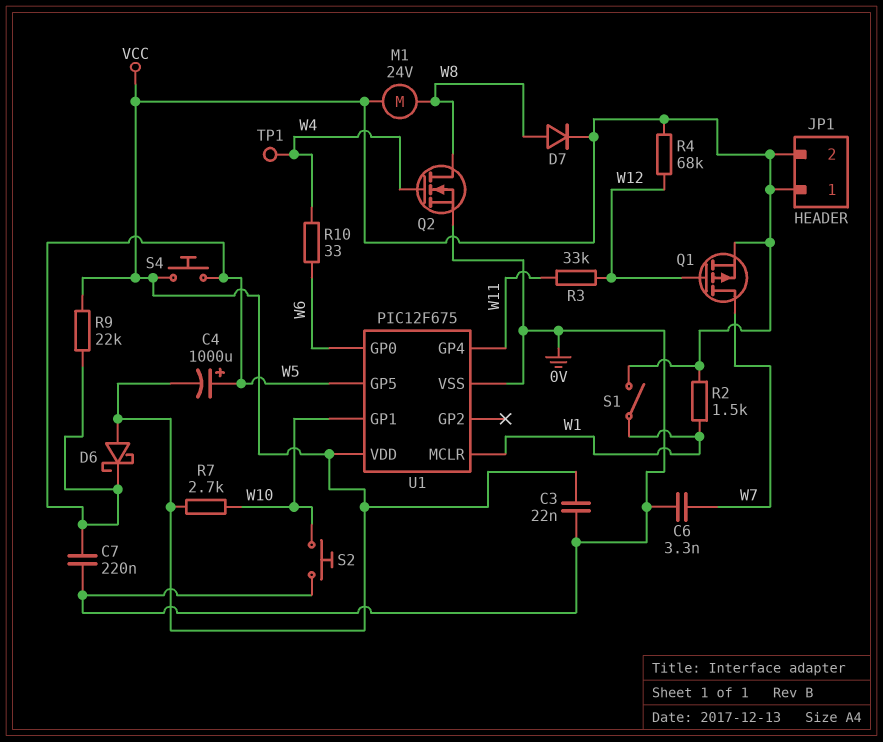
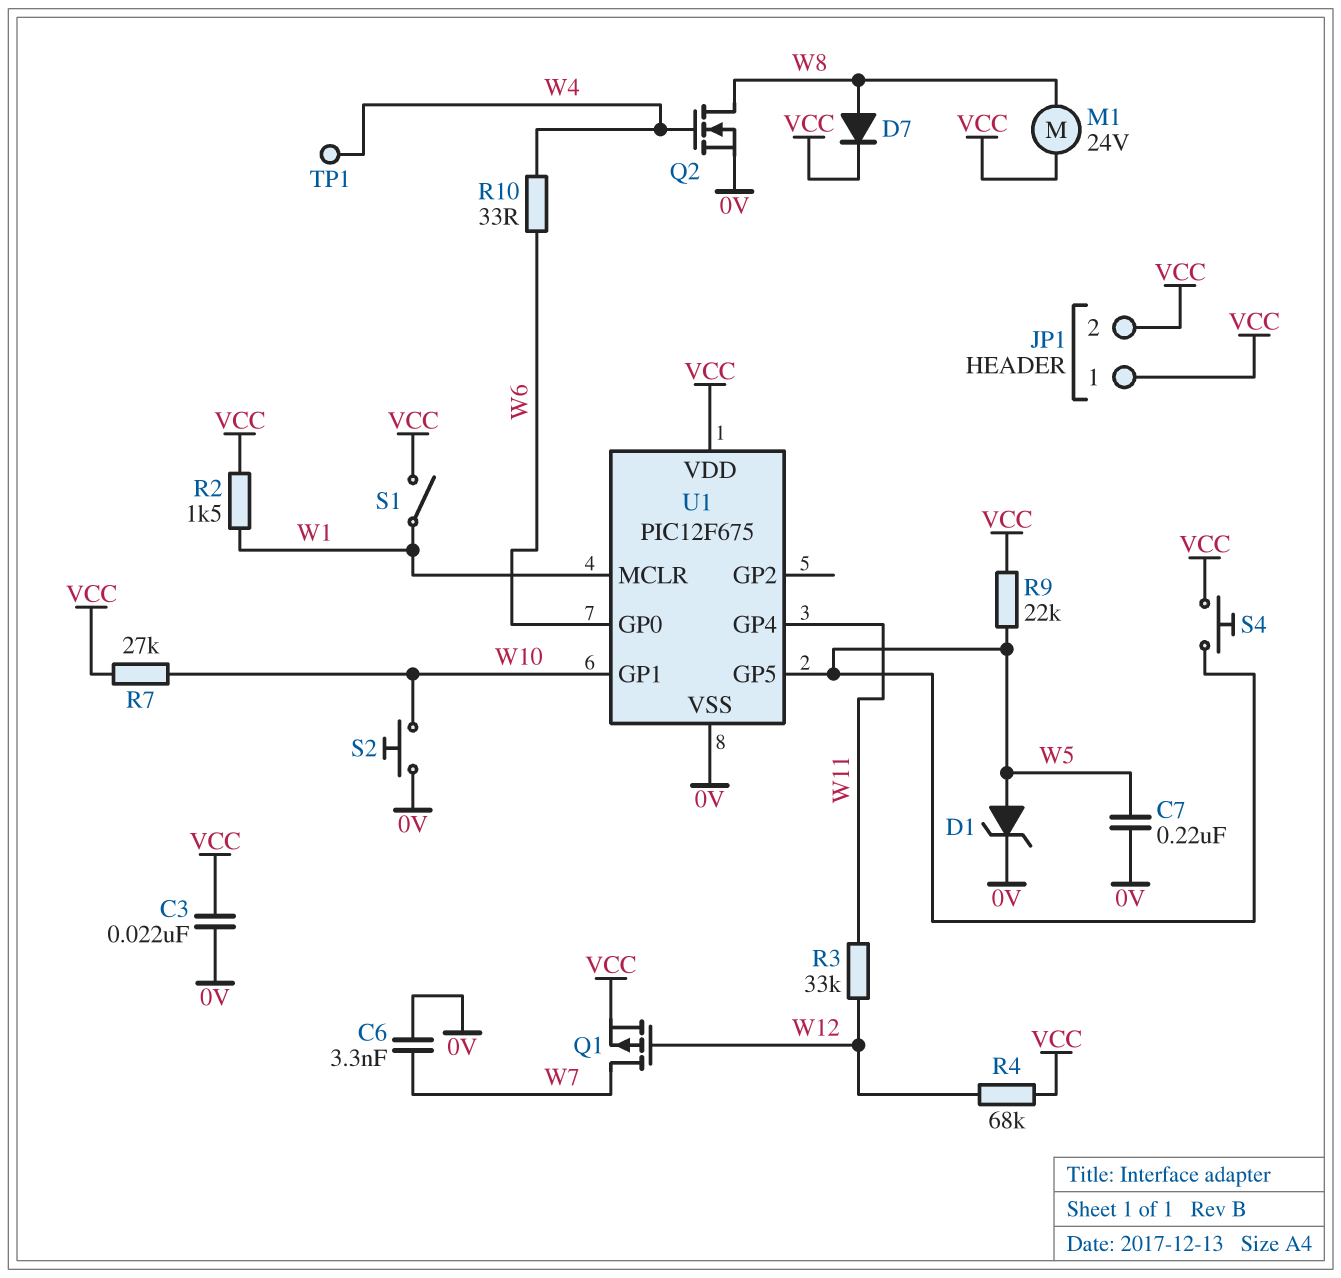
C4: 1000uF (plus W5, minus VCC) -> none
D1: none -> zener (A W5, K 0V)
D6: schottky (A VCC, K W5) -> none
R7: 2.7k (VCC, W10) -> 27k (VCC, W10)

